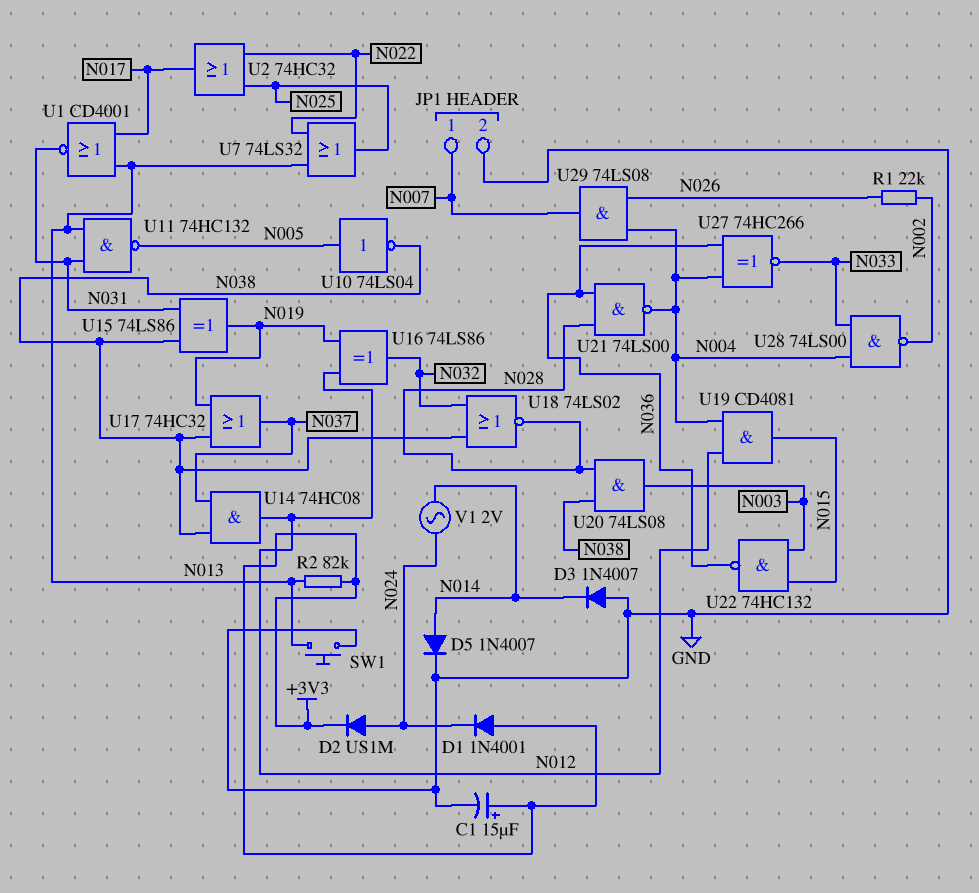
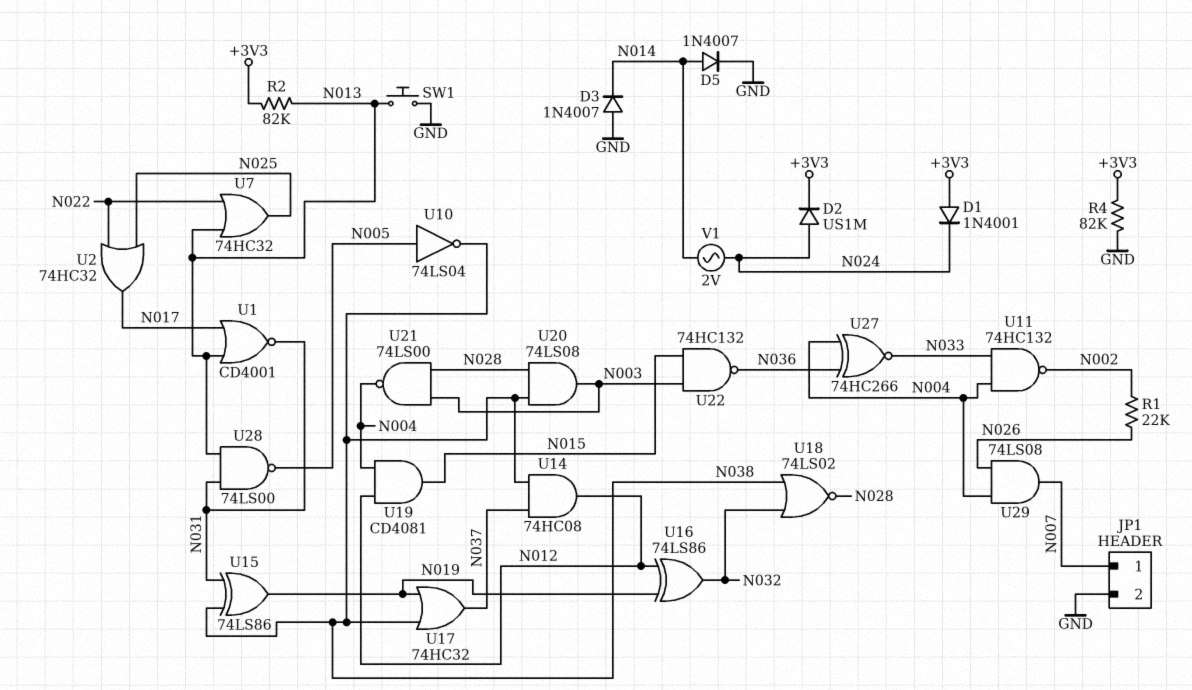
C1: 15uF (plus +3V3, minus GND) -> none
R4: none -> 82k (+3V3, GND)
U7: OR 74LS32 (in N013, in N022, out N025) -> OR 74HC32 (in N013, in N022, out N025)
U11: NAND 74HC132 (in N013, in N031, out N005) -> NAND 74HC132 (in N004, in N033, out N002)
U21: NAND 74LS00 (in N028, in N036, out N004) -> NAND 74LS00 (in N003, in N028, out N004)
U28: NAND 74LS00 (in N004, in N033, out N002) -> NAND 74LS00 (in N013, in N031, out N005)

